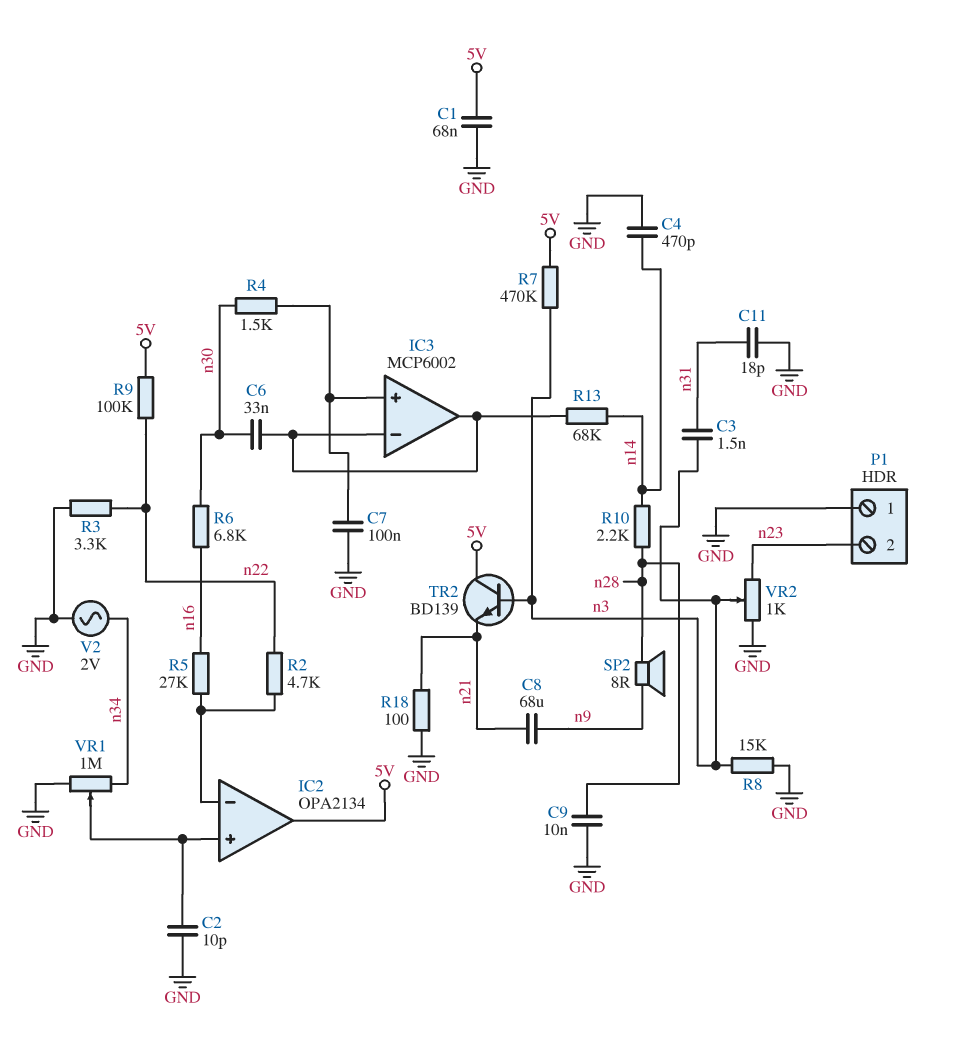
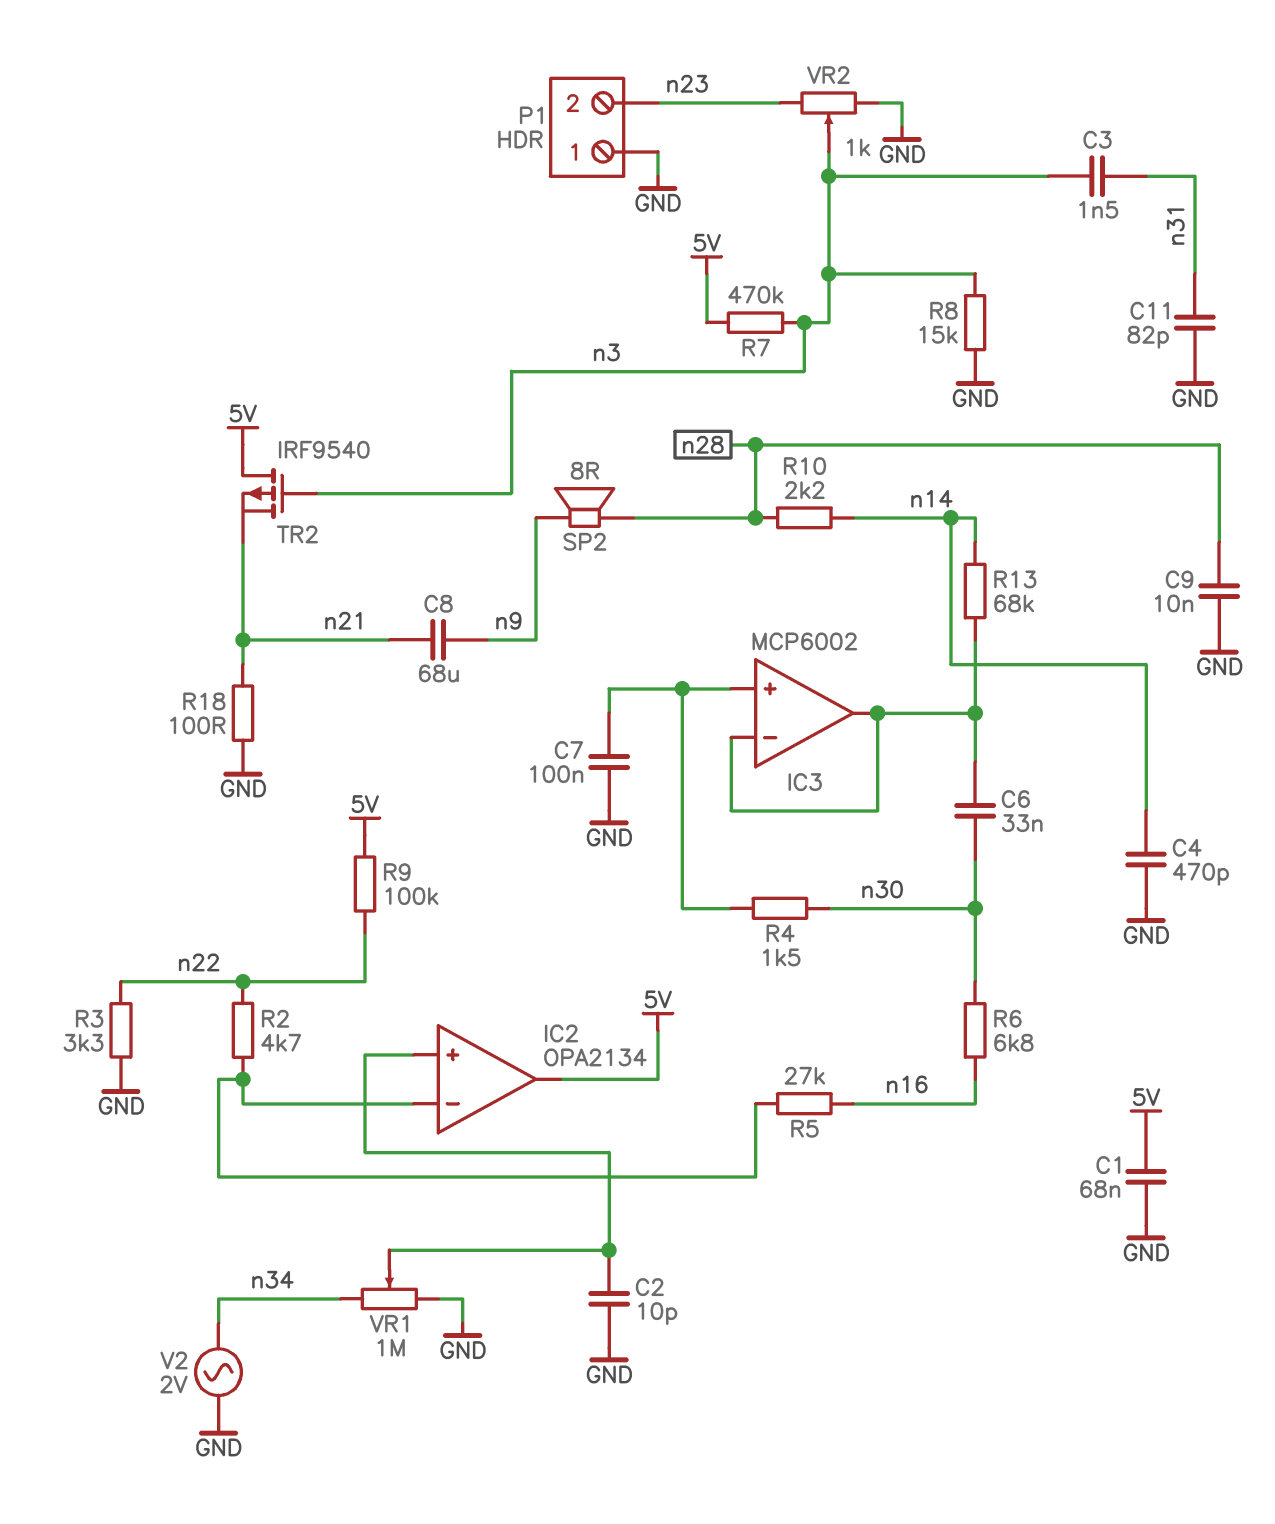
C11: 18pF (GND, n31) -> 82pF (GND, n31)
TR2: NPN BD139 (B n3, C 5V, E n21) -> PMOS IRF9540 (G n3, D 5V, S n21)

